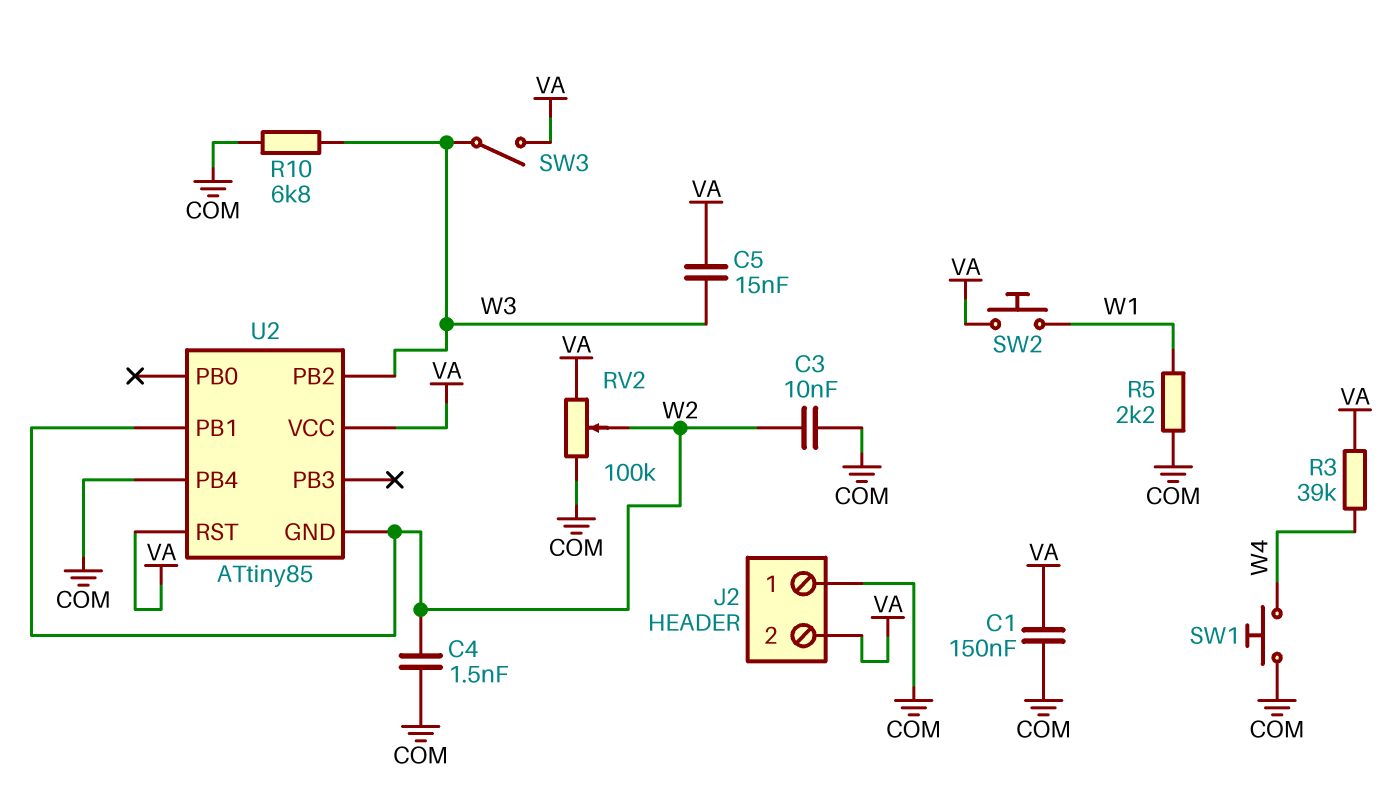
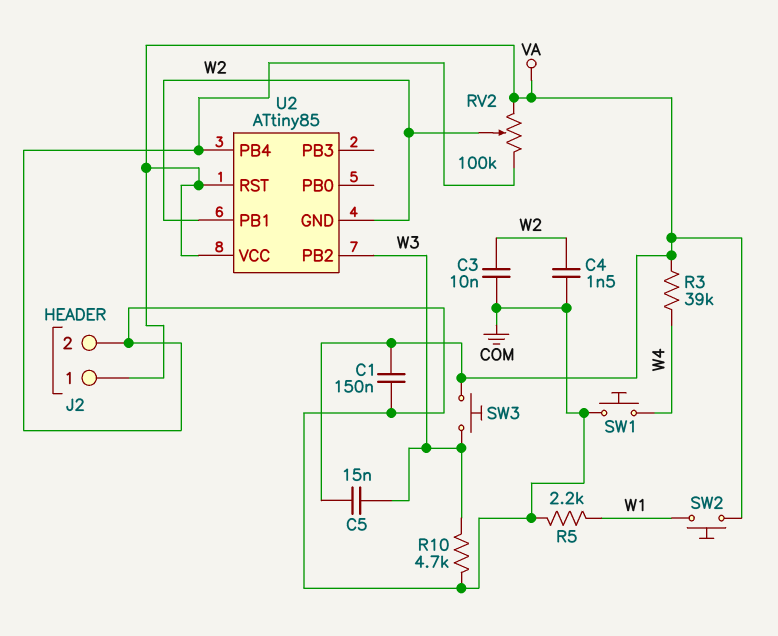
J2 pin 1: COM -> VA
J2 pin 2: VA -> COM
R10: 6.8k (COM, W3) -> 4.7k (COM, W3)
SW3: switch (VA, W3) -> button (VA, W3)

